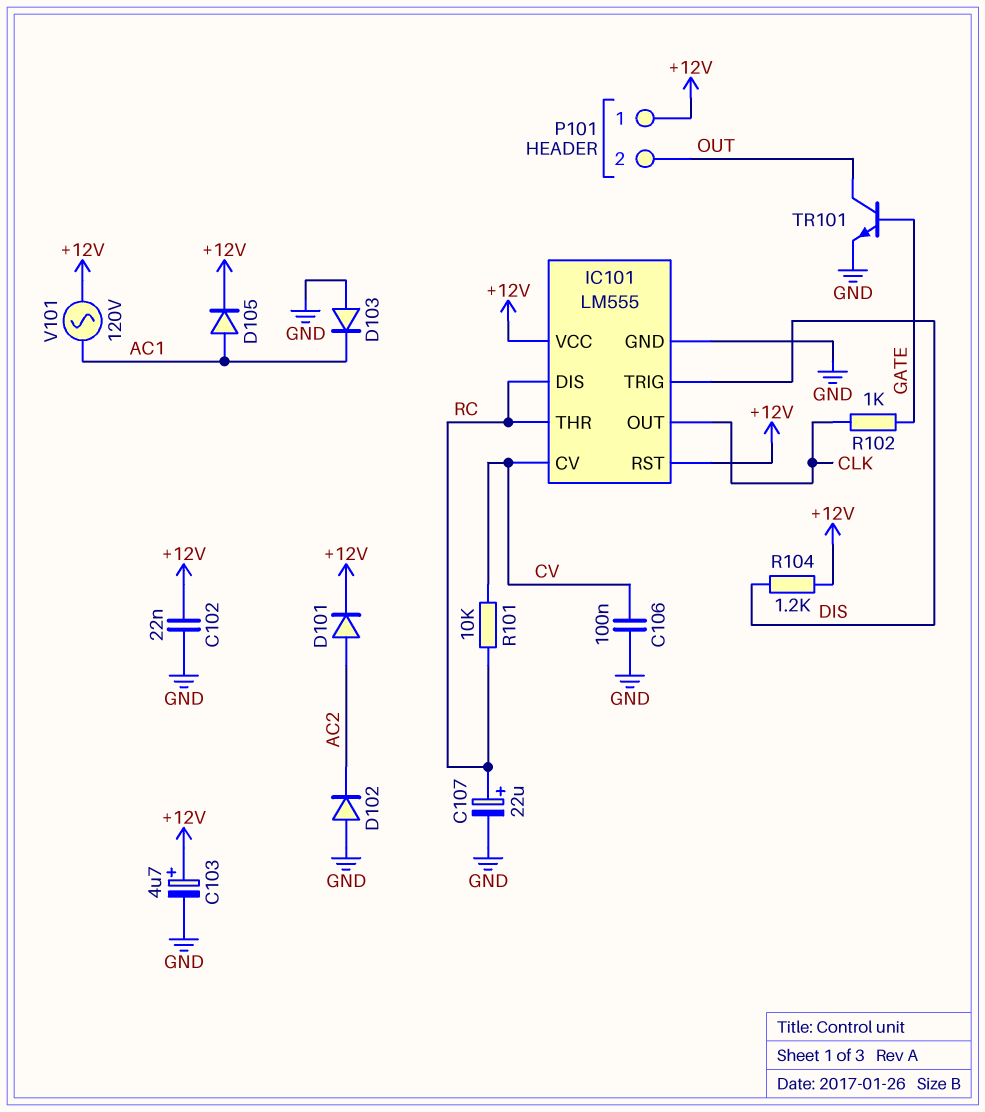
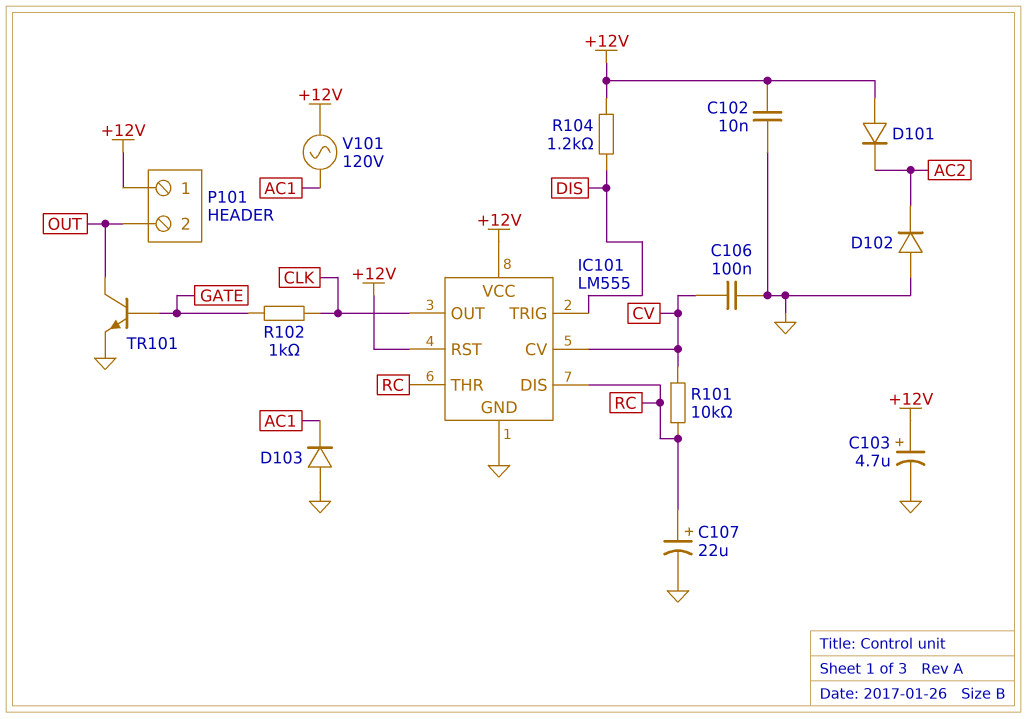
C102: 22nF (+12V, GND) -> 10nF (+12V, GND)
D101: diode (A AC2, K +12V) -> diode (A +12V, K AC2)
D105: diode (A AC1, K +12V) -> none

